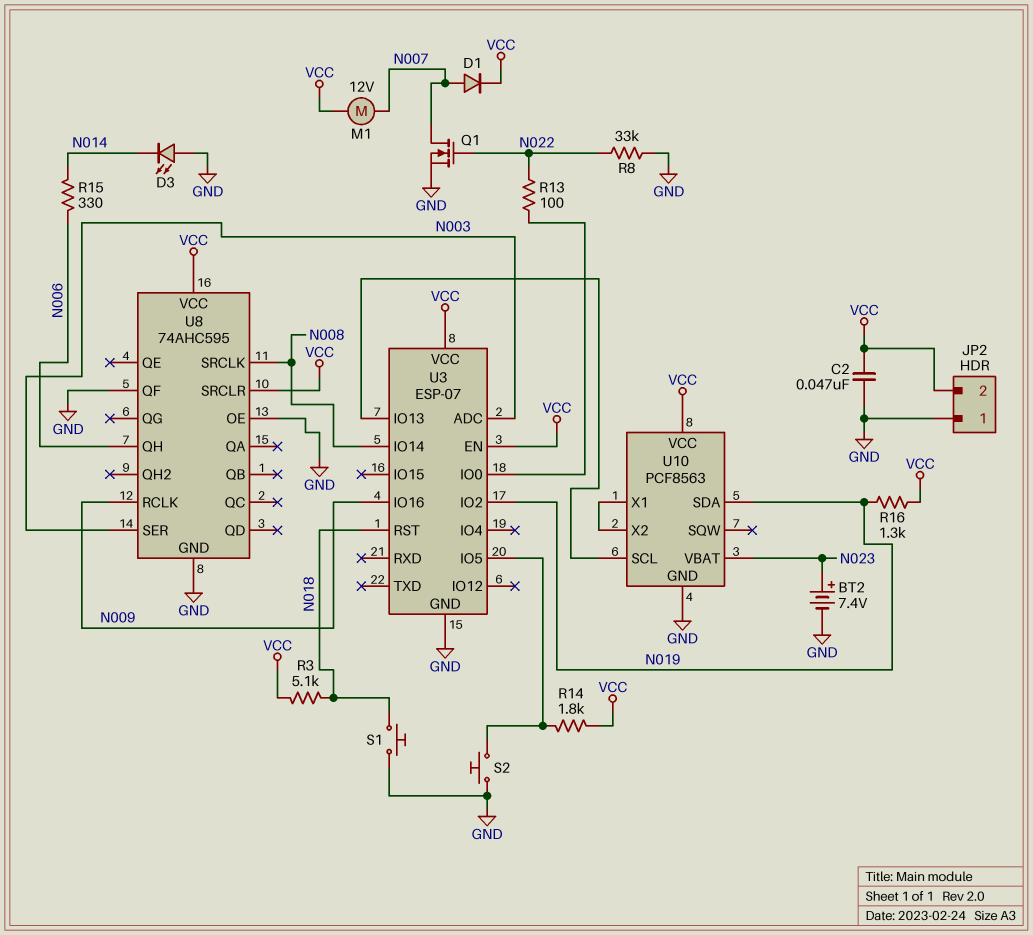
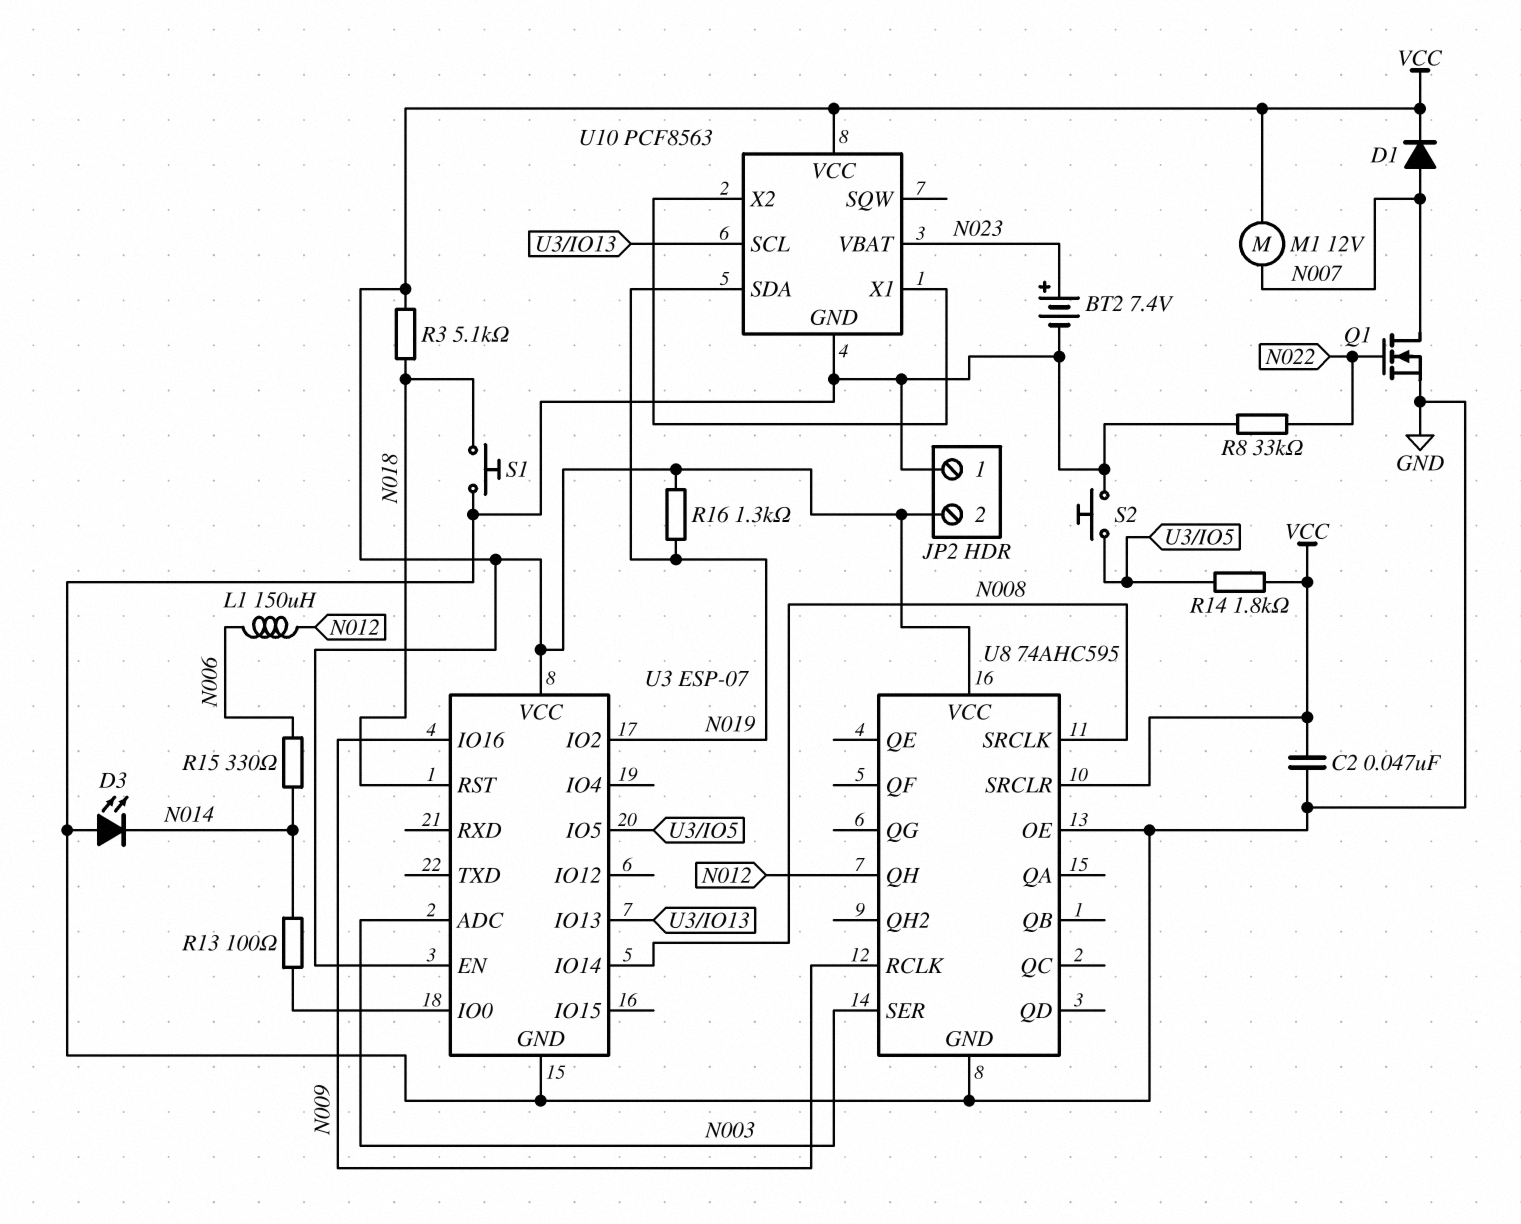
L1: none -> 150uH (N006, N012)
R13: 100 (N022, U3/IO0) -> 100 (N014, U3/IO0)
U8 pin QF: GND -> none
U8 pin QH: N006 -> N012

